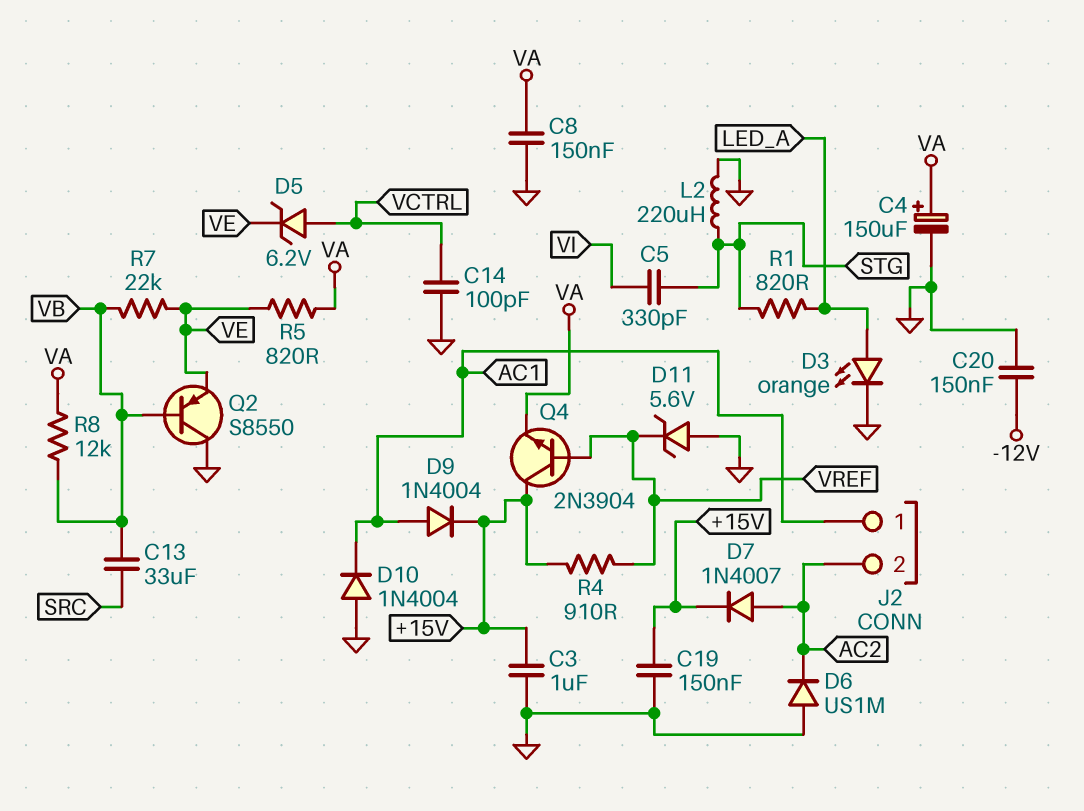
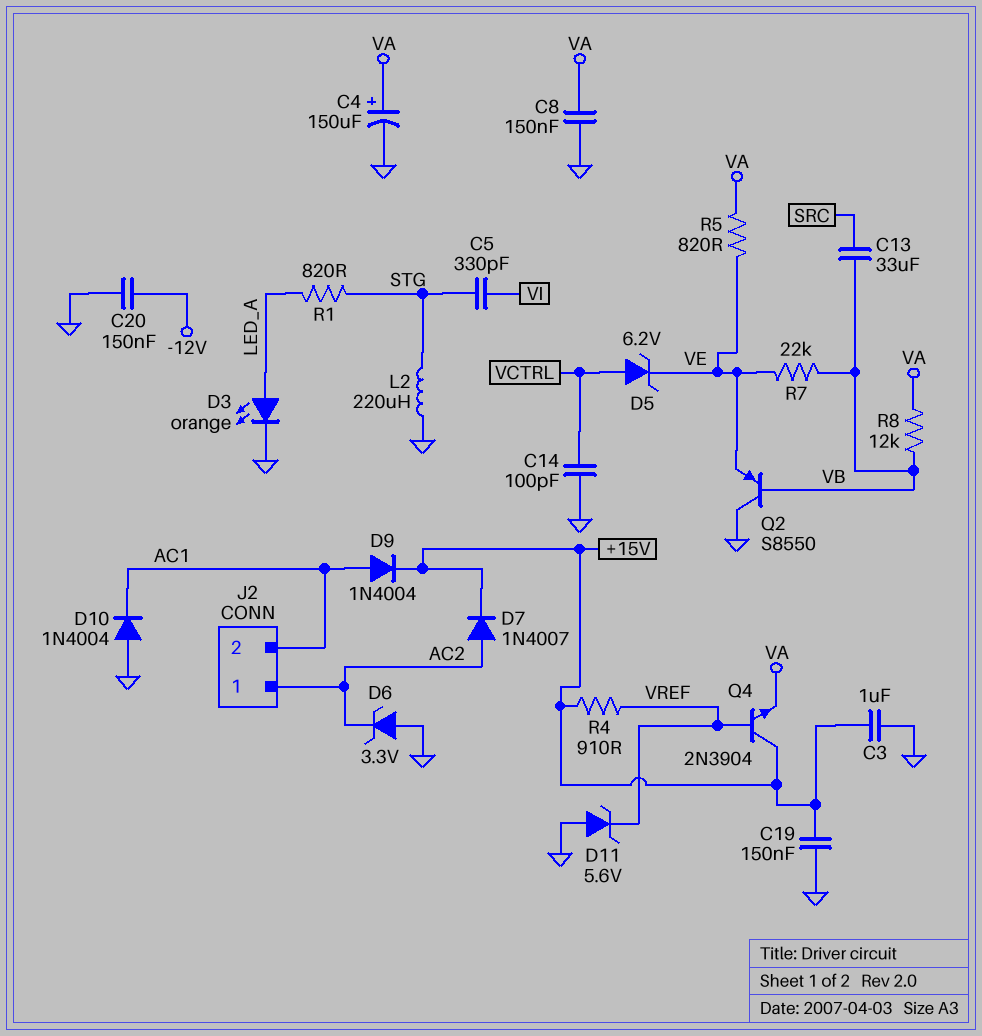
D6: diode US1M (A GND, K AC2) -> zener 3.3V (A GND, K AC2)
J2 pin 1: AC1 -> AC2
J2 pin 2: AC2 -> AC1

